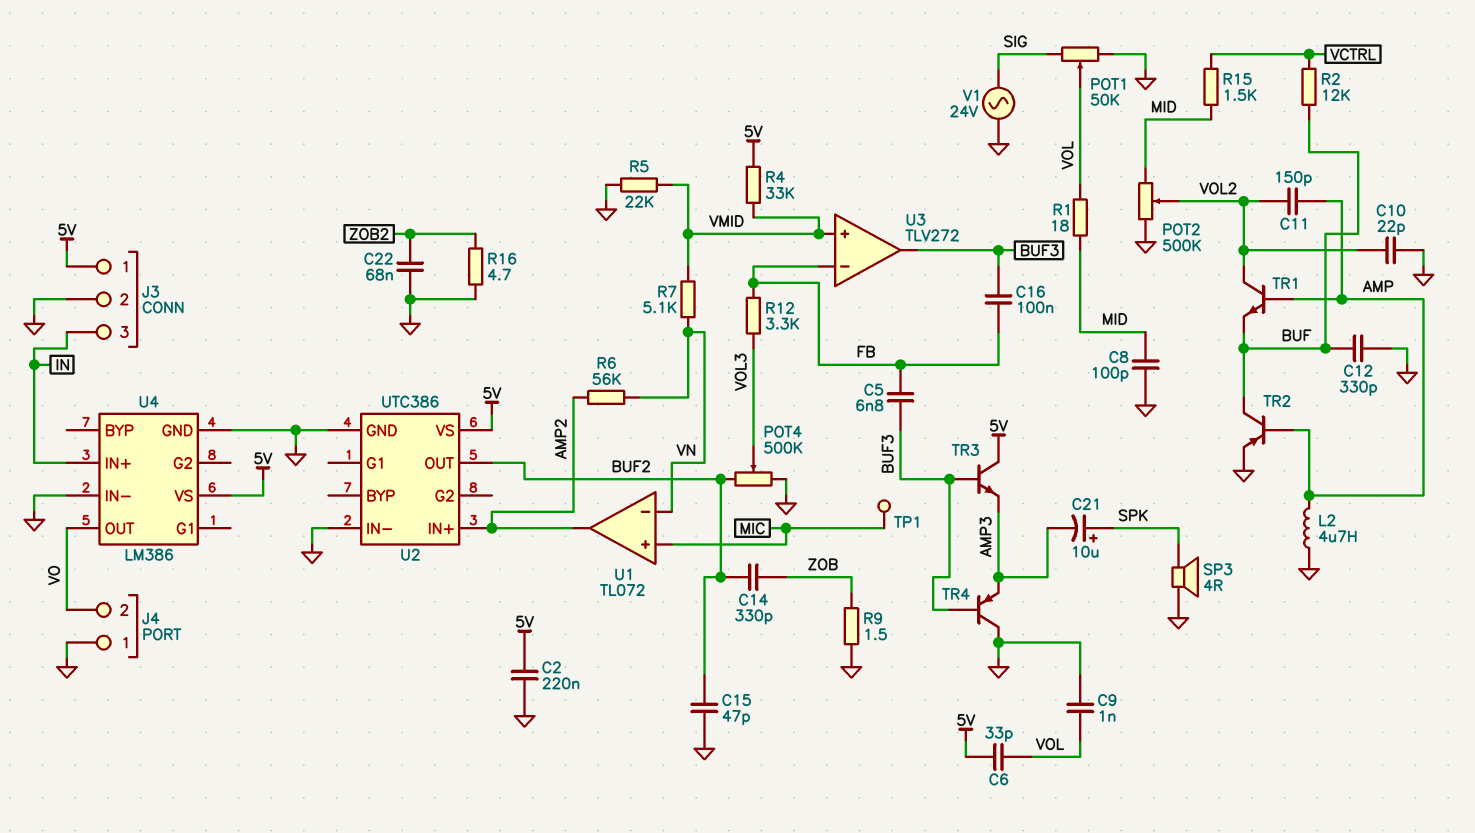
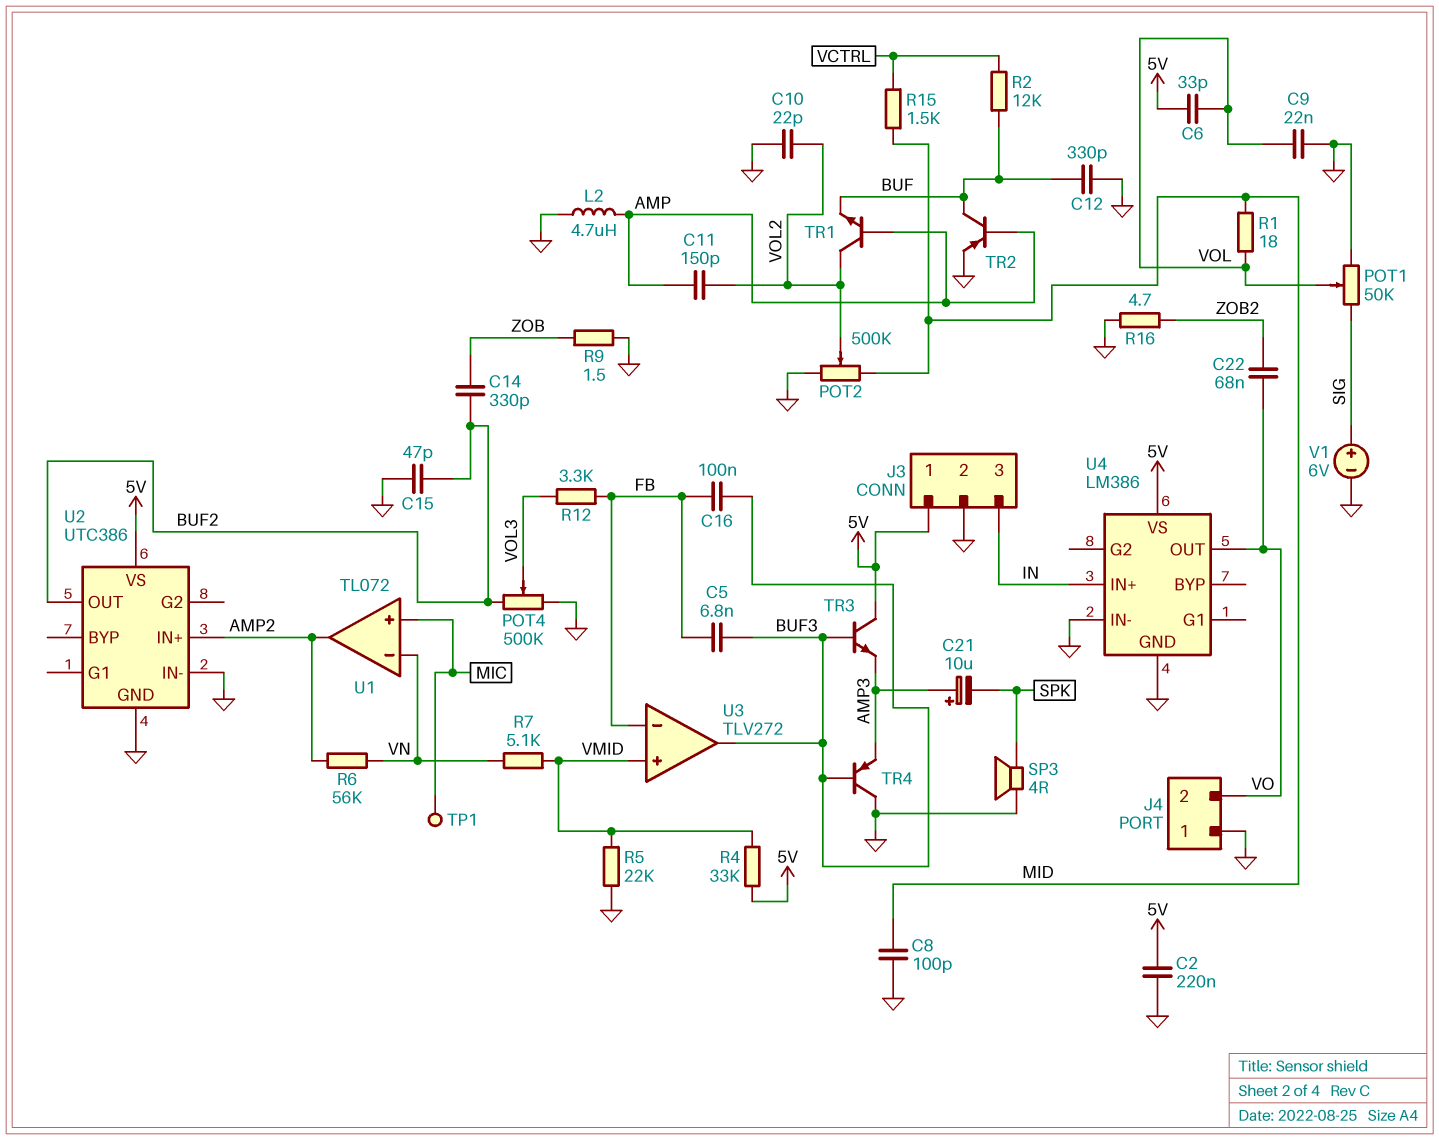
C9: 1nF (GND, VOL) -> 22nF (GND, VOL)
C21: 10uF (plus SPK, minus AMP3) -> 10uF (plus AMP3, minus SPK)
C22: 68nF (GND, ZOB2) -> 68nF (VO, ZOB2)
V1: AC 24V (GND, SIG) -> 6V (plus SIG, minus GND)

